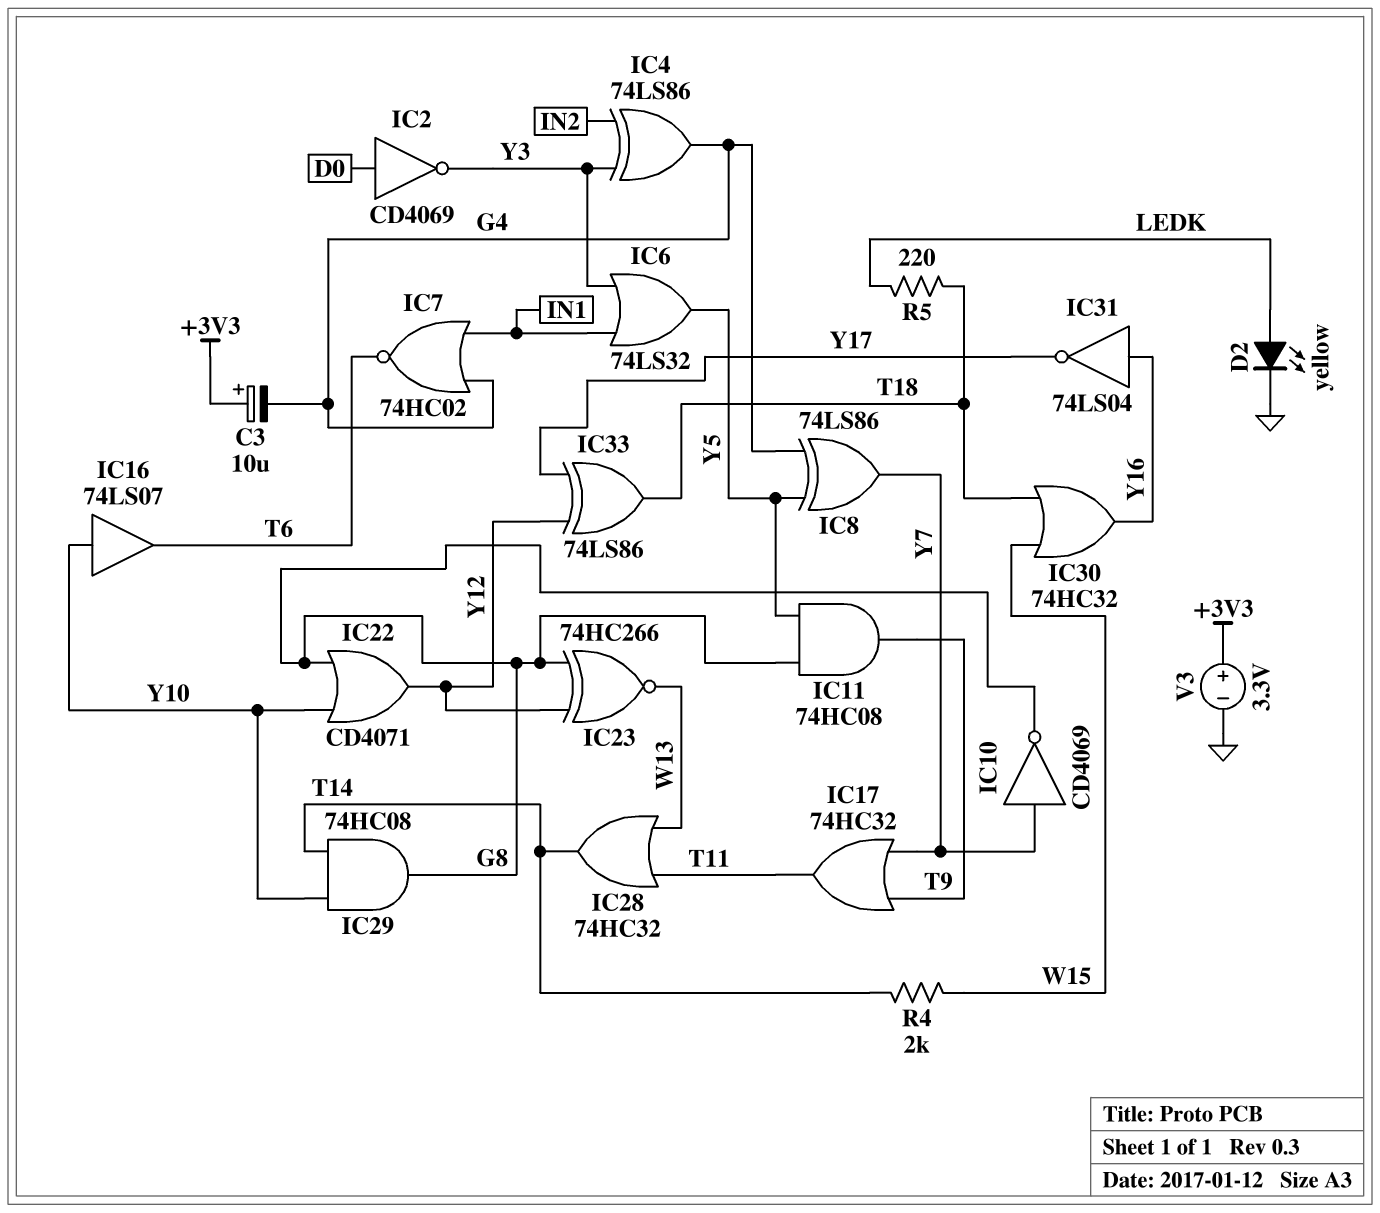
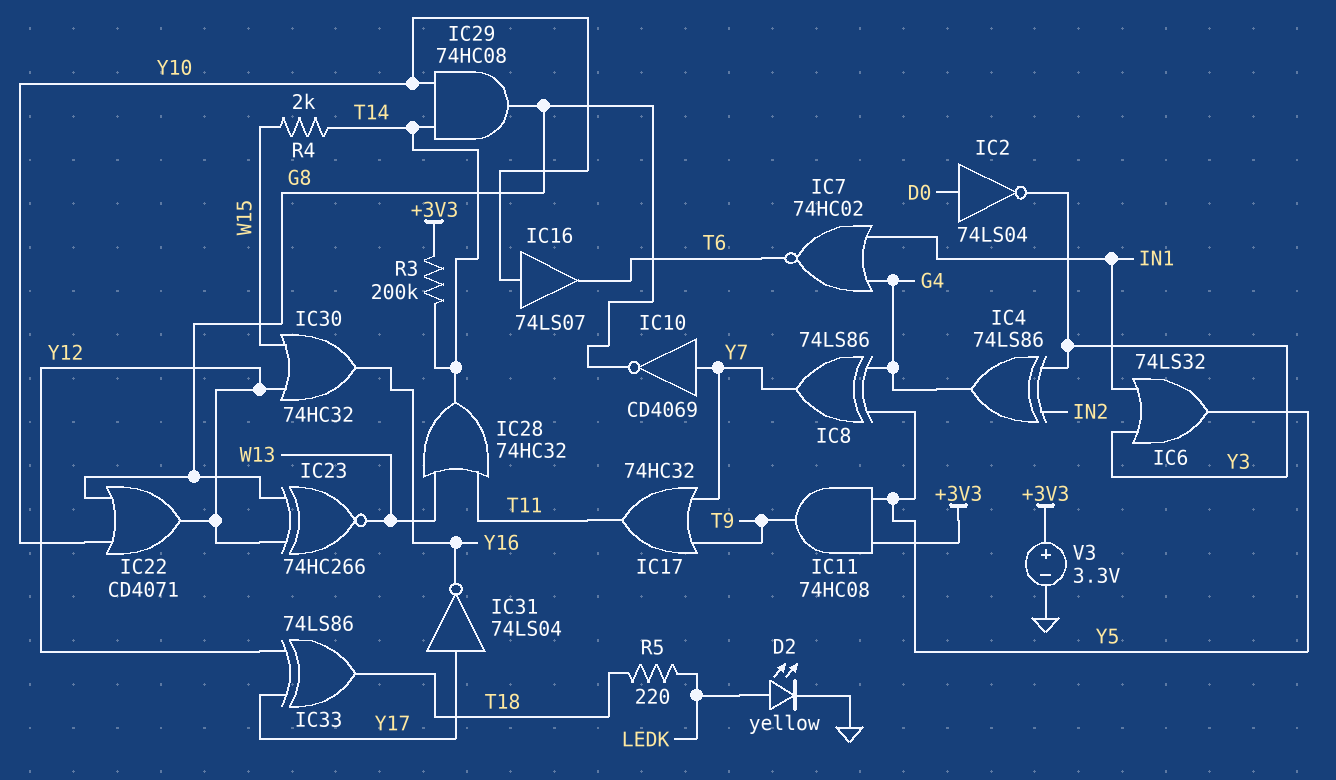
C3: 10uF (plus +3V3, minus G4) -> none
IC2: NOT CD4069 (in D0, out Y3) -> NOT 74LS04 (in D0, out Y3)
IC11: AND 74HC08 (in G8, in Y5, out T9) -> AND 74HC08 (in +3V3, in Y5, out T9)
IC30: OR 74HC32 (in T18, in W15, out Y16) -> OR 74HC32 (in W15, in Y12, out Y16)
IC31: NOT 74LS04 (in Y16, out Y17) -> NOT 74LS04 (in Y17, out Y16)
R3: none -> 200k (+3V3, T14)

